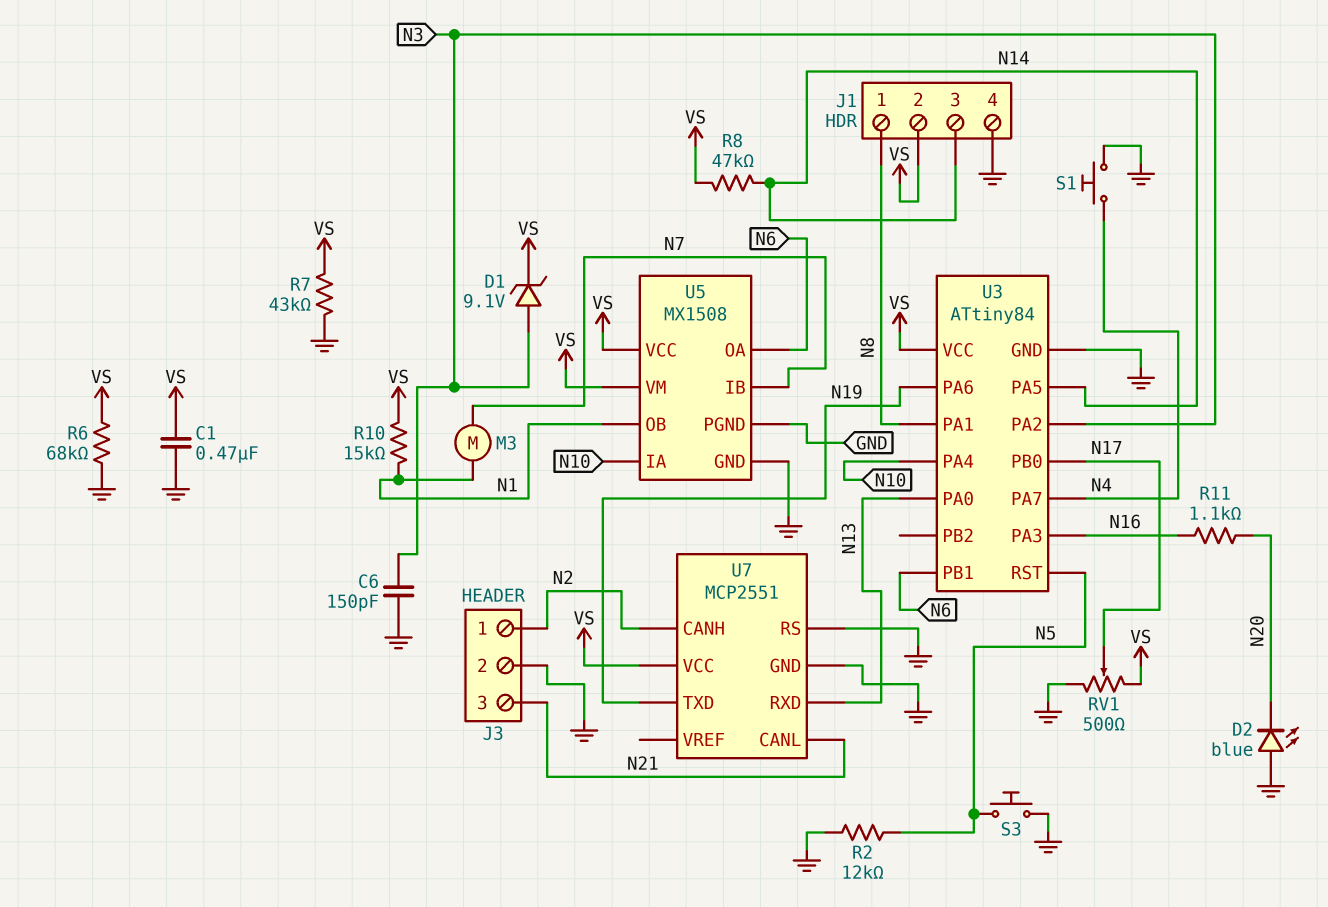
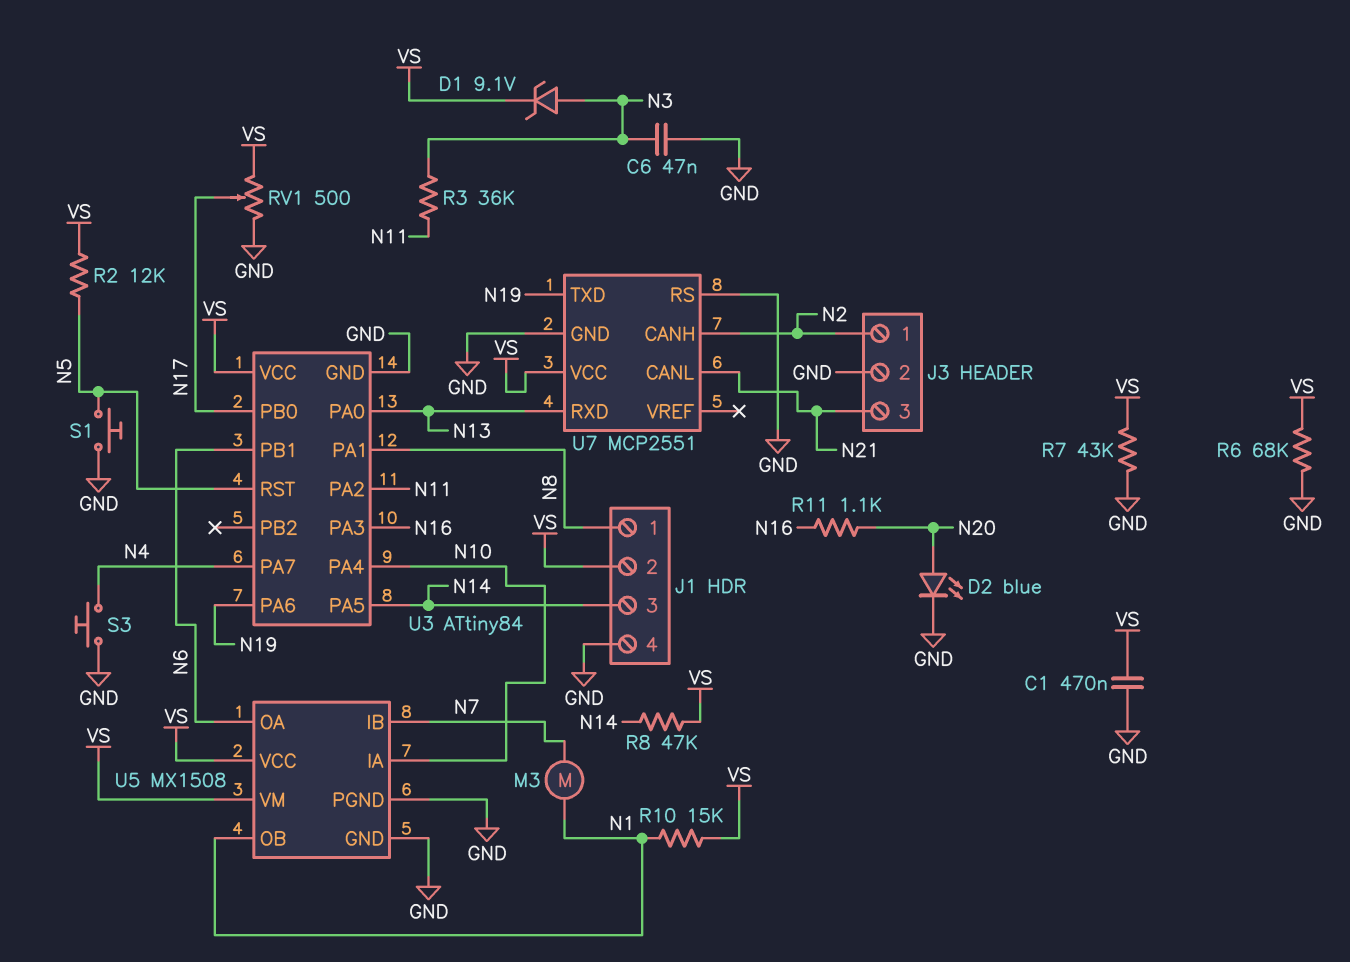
C6: 150pF (GND, N3) -> 47nF (GND, N3)
D2: LED blue (A GND, K N20) -> LED blue (A N20, K GND)
R2: 12k (GND, N5) -> 12k (N5, VS)
R3: none -> 36k (N3, N11)
S1: button (GND, N4) -> button (GND, N5)
S3: button (GND, N5) -> button (GND, N4)
U3 pin PA2: N3 -> N11

